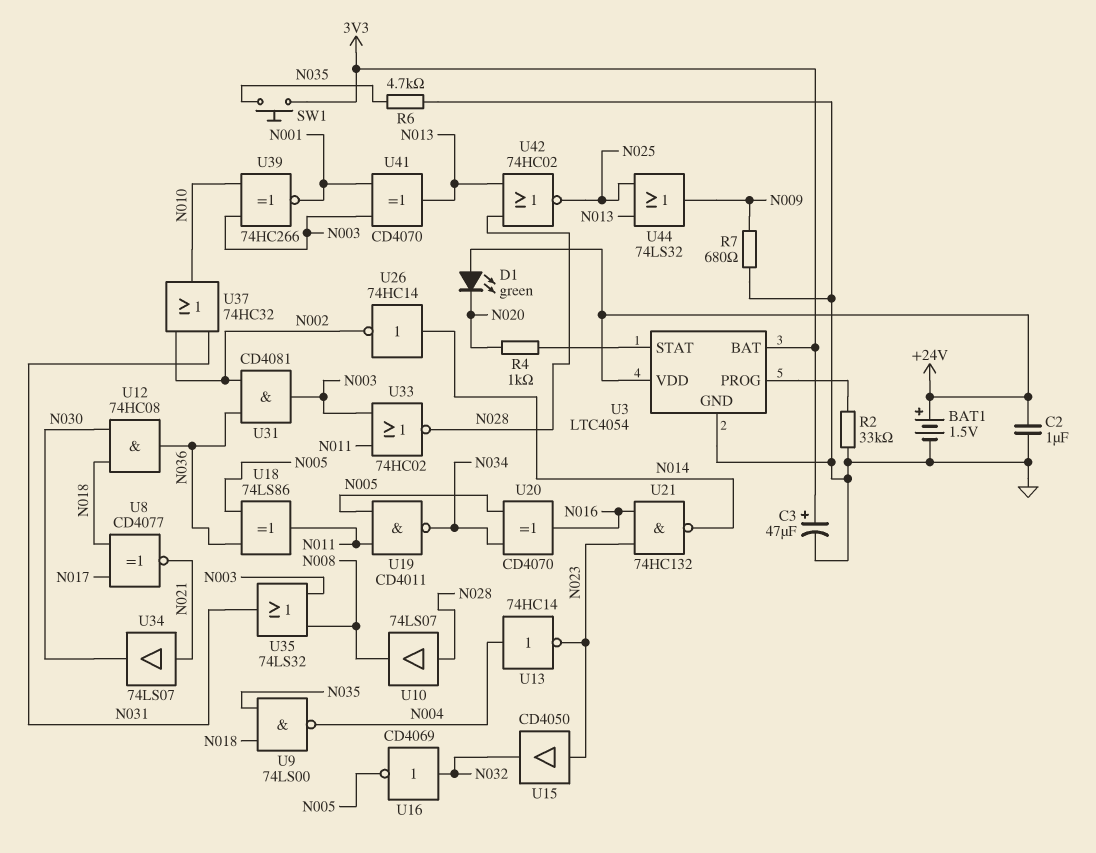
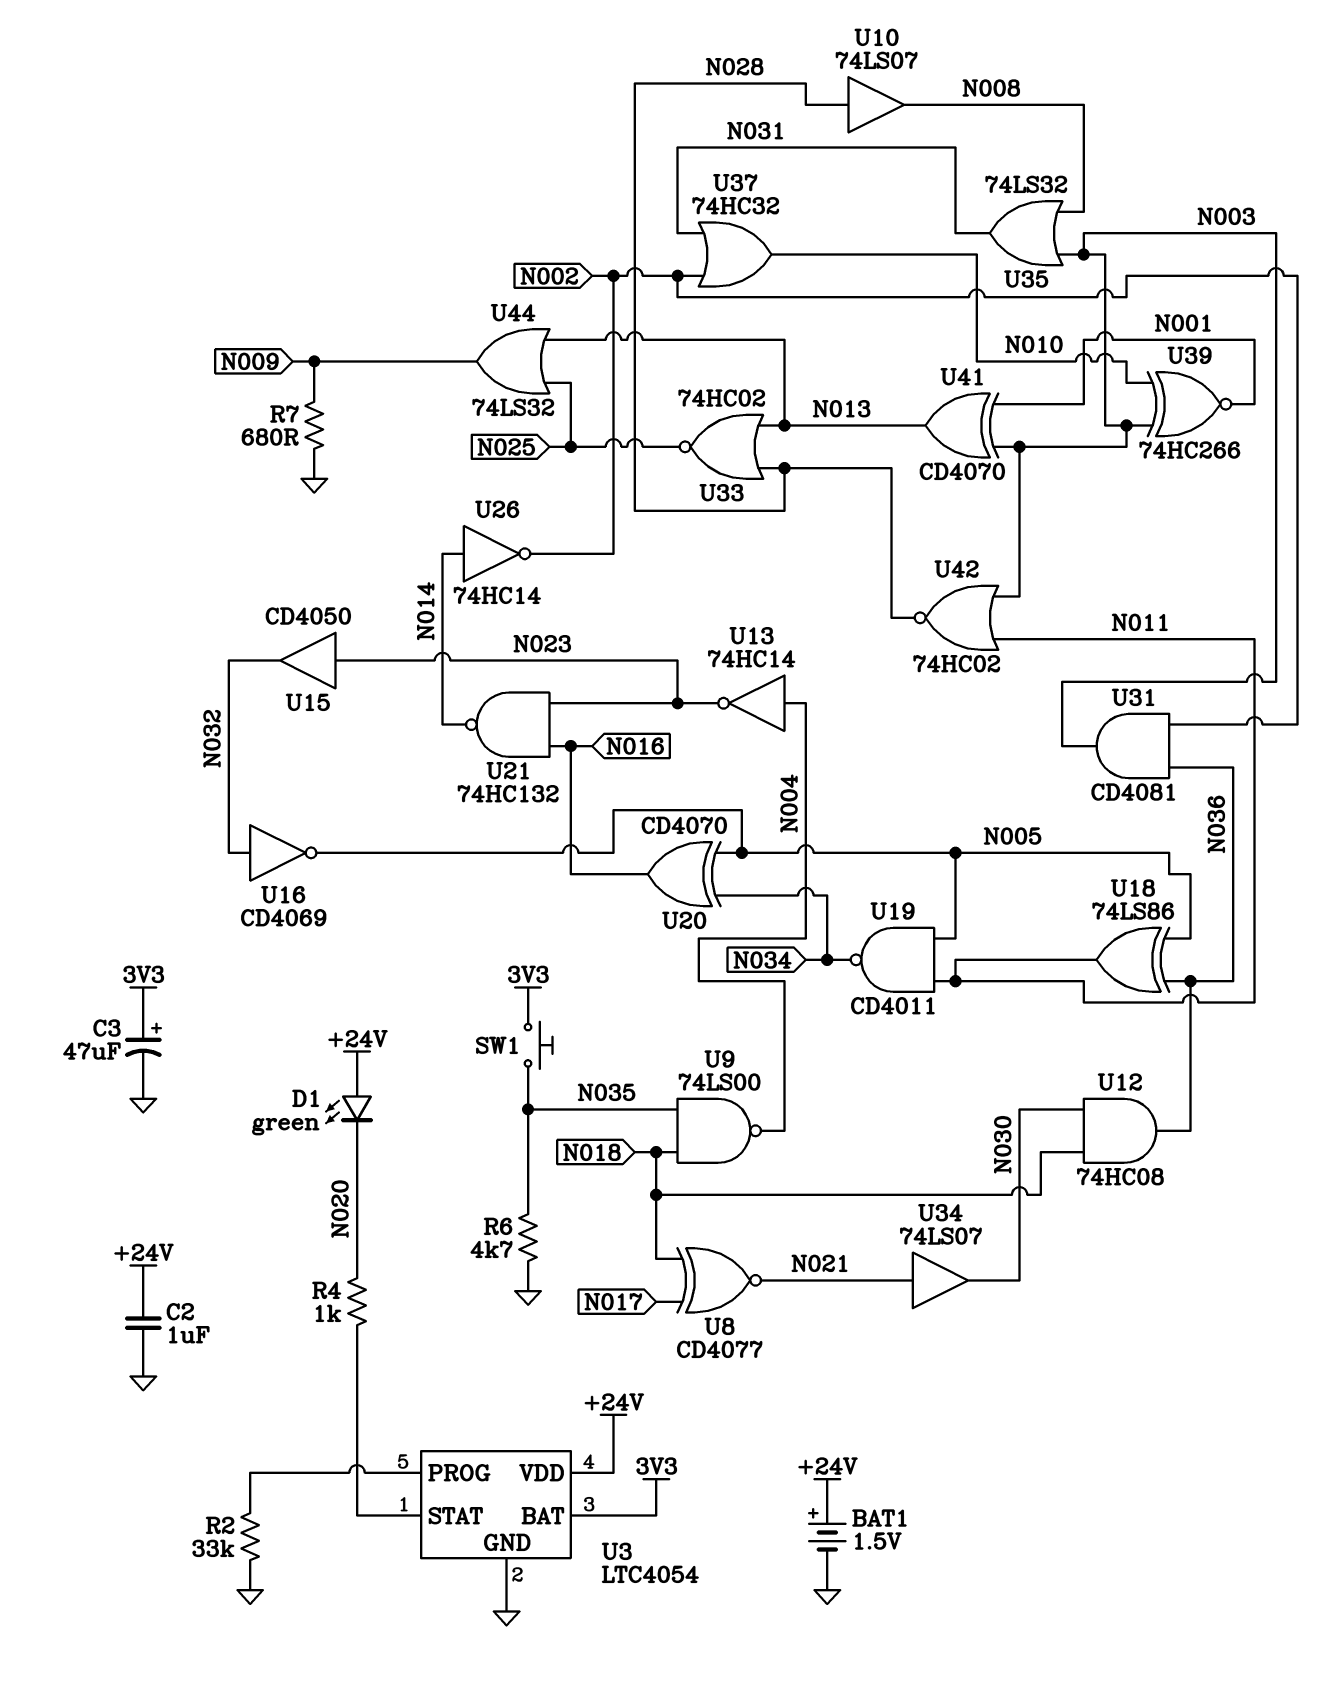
U33: NOR 74HC02 (in N003, in N011, out N028) -> NOR 74HC02 (in N013, in N028, out N025)
U42: NOR 74HC02 (in N013, in N028, out N025) -> NOR 74HC02 (in N003, in N011, out N028)

